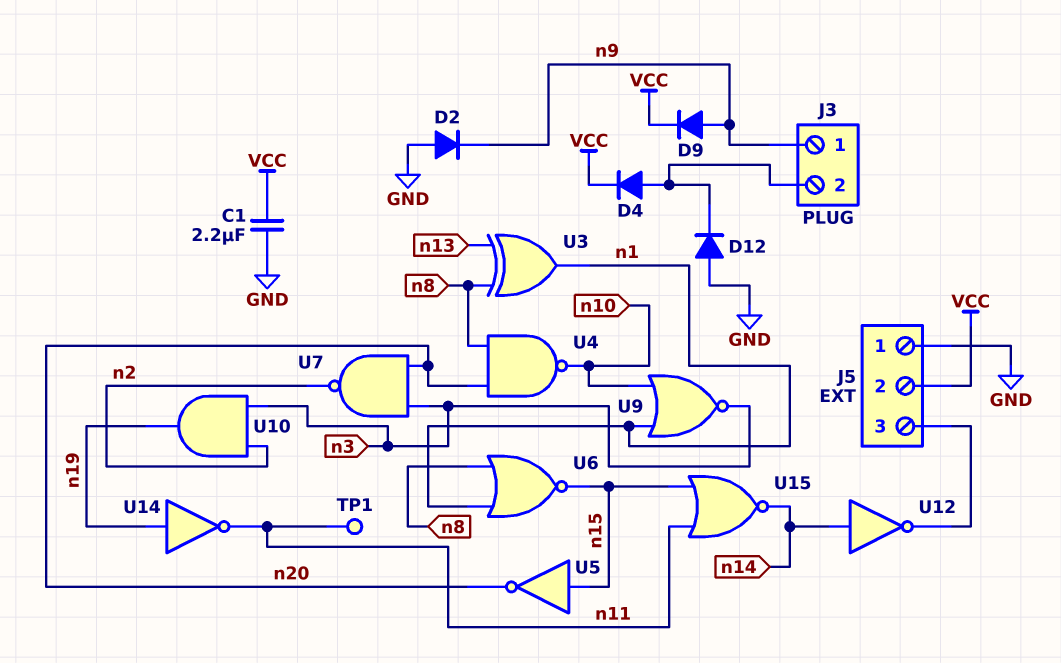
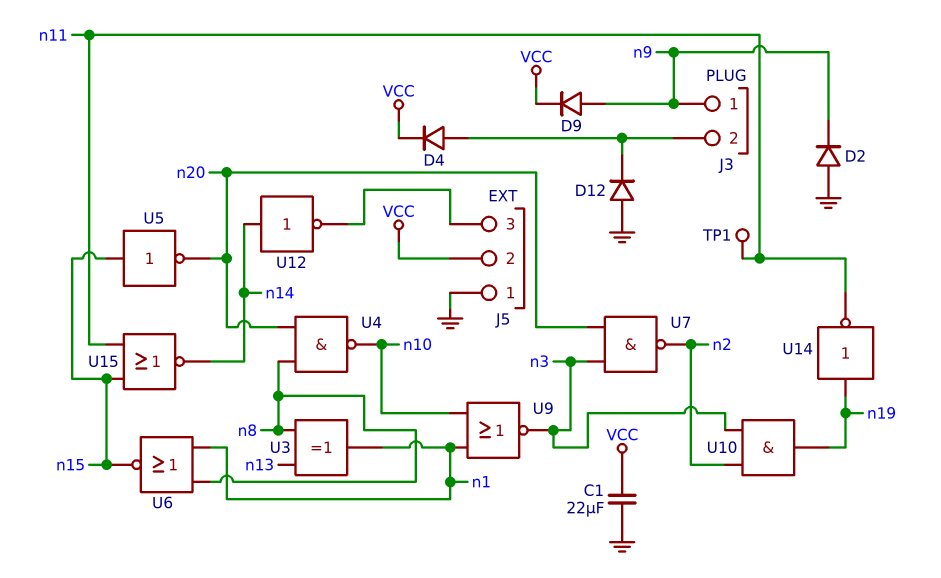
C1: 2.2uF (GND, VCC) -> 22uF (GND, VCC)

